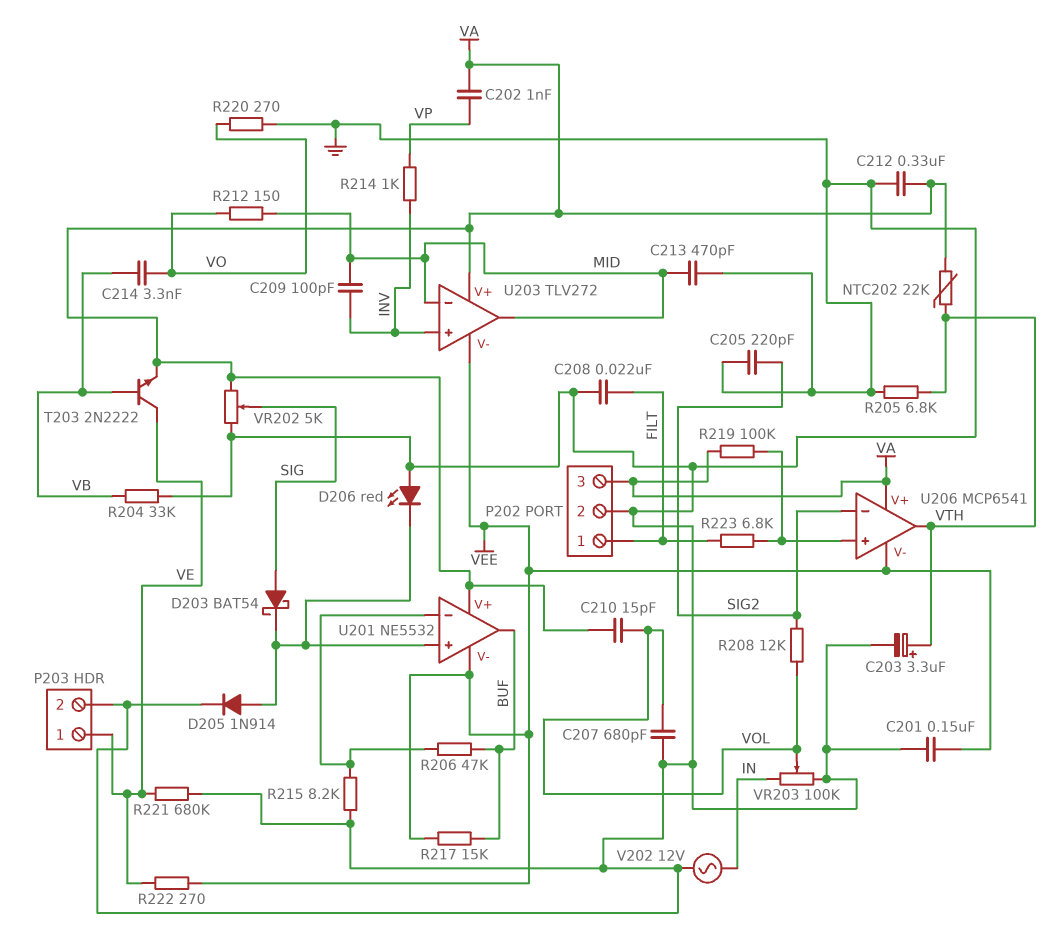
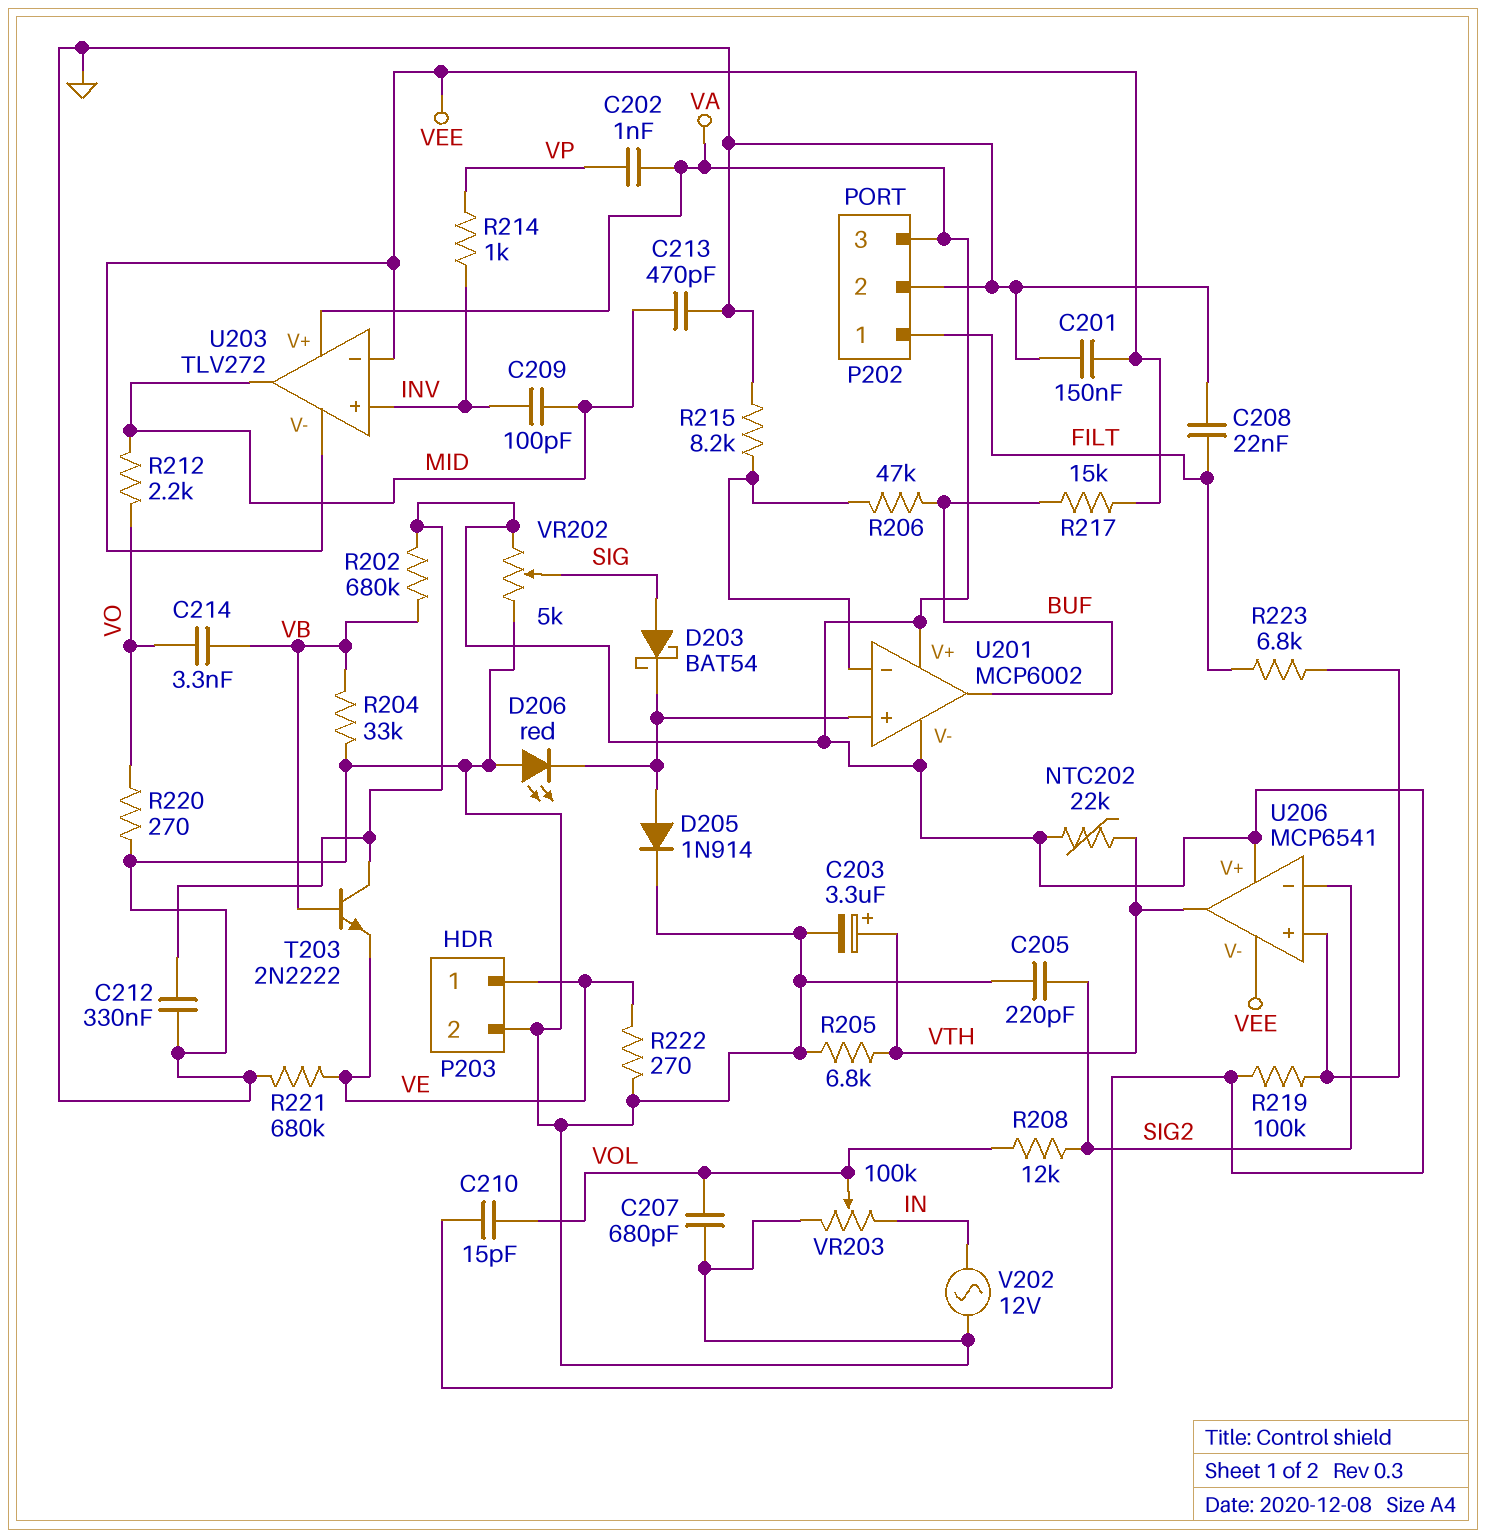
R202: none -> 680k (VA, VB)
R212: 150 (MID, VO) -> 2.2k (MID, VO)
R222: 270 (VE, VEE) -> 270 (GND, VE)
T203: NPN 2N2222 (B VB, C VE, E VA) -> NPN 2N2222 (B VB, C VA, E VE)
U201: NE5532 -> MCP6002
U201 pin V-: VEE -> VA
U203 pin in-: MID -> VEE

